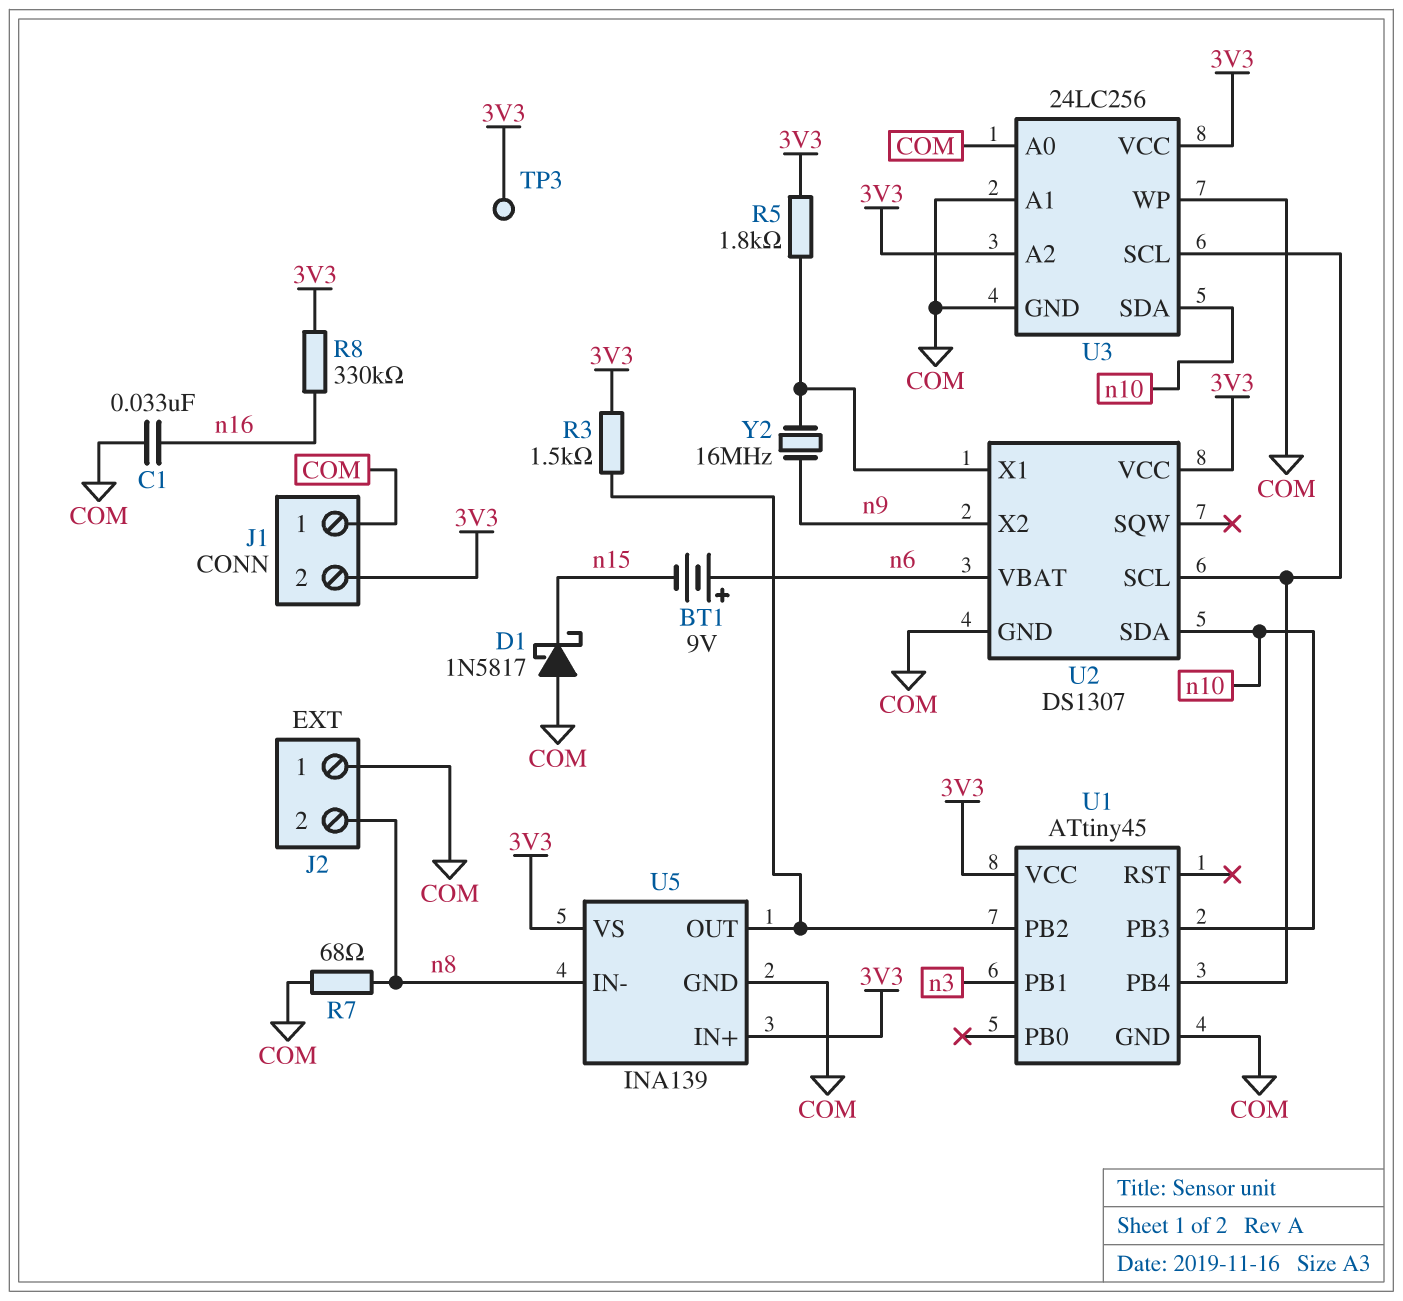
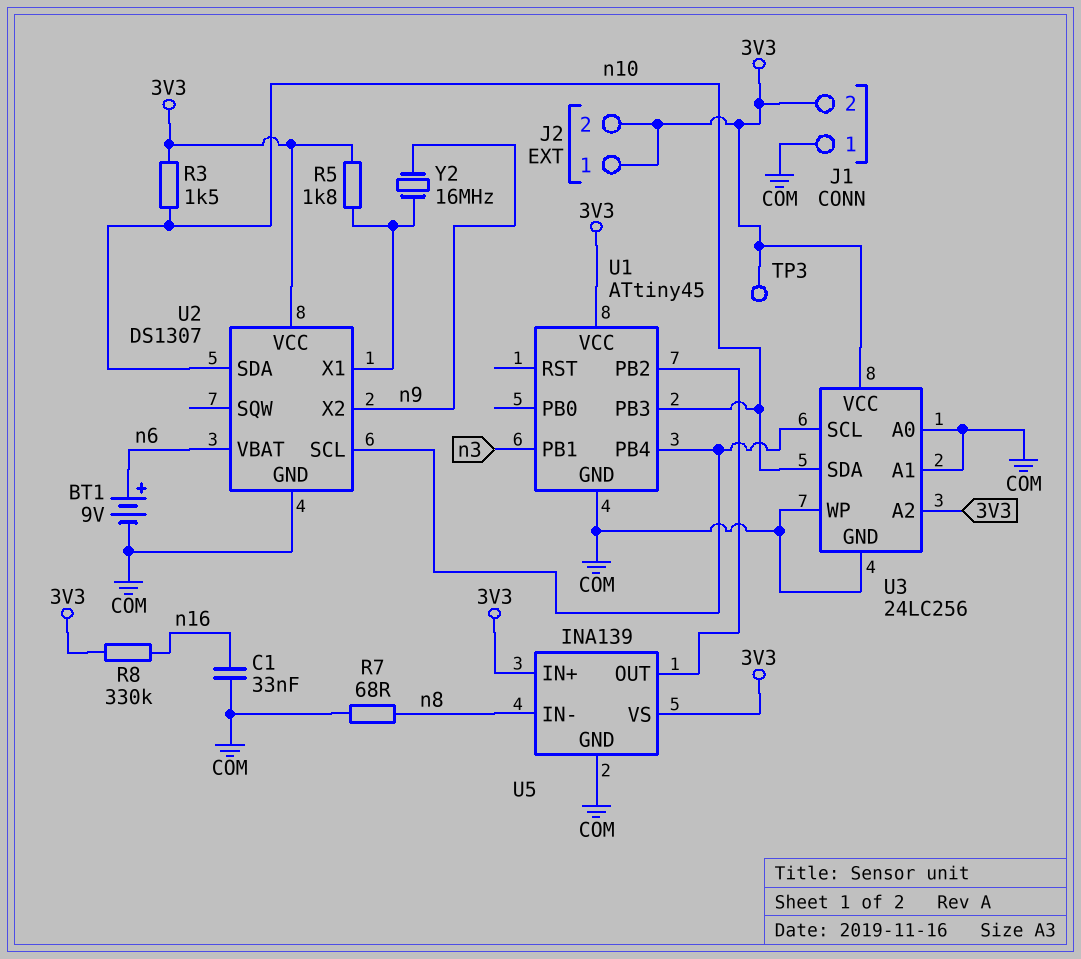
BT1: 9V (plus n6, minus n15) -> 9V (plus n6, minus COM)
D1: schottky 1N5817 (A COM, K n15) -> none
J2 pin 1: COM -> 3V3
J2 pin 2: n8 -> 3V3
R3: 1.5k (3V3, U1/PB2) -> 1.5k (3V3, n10)

